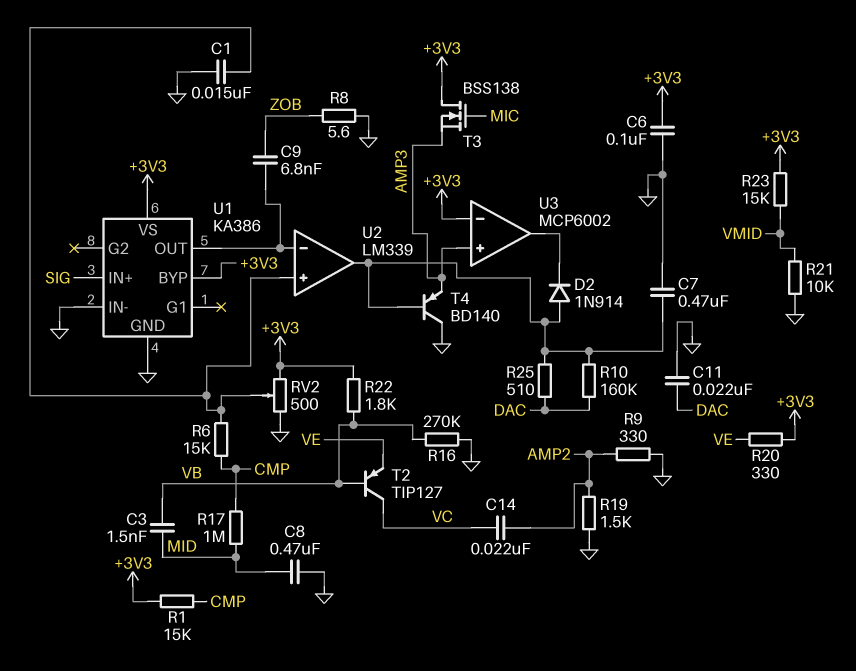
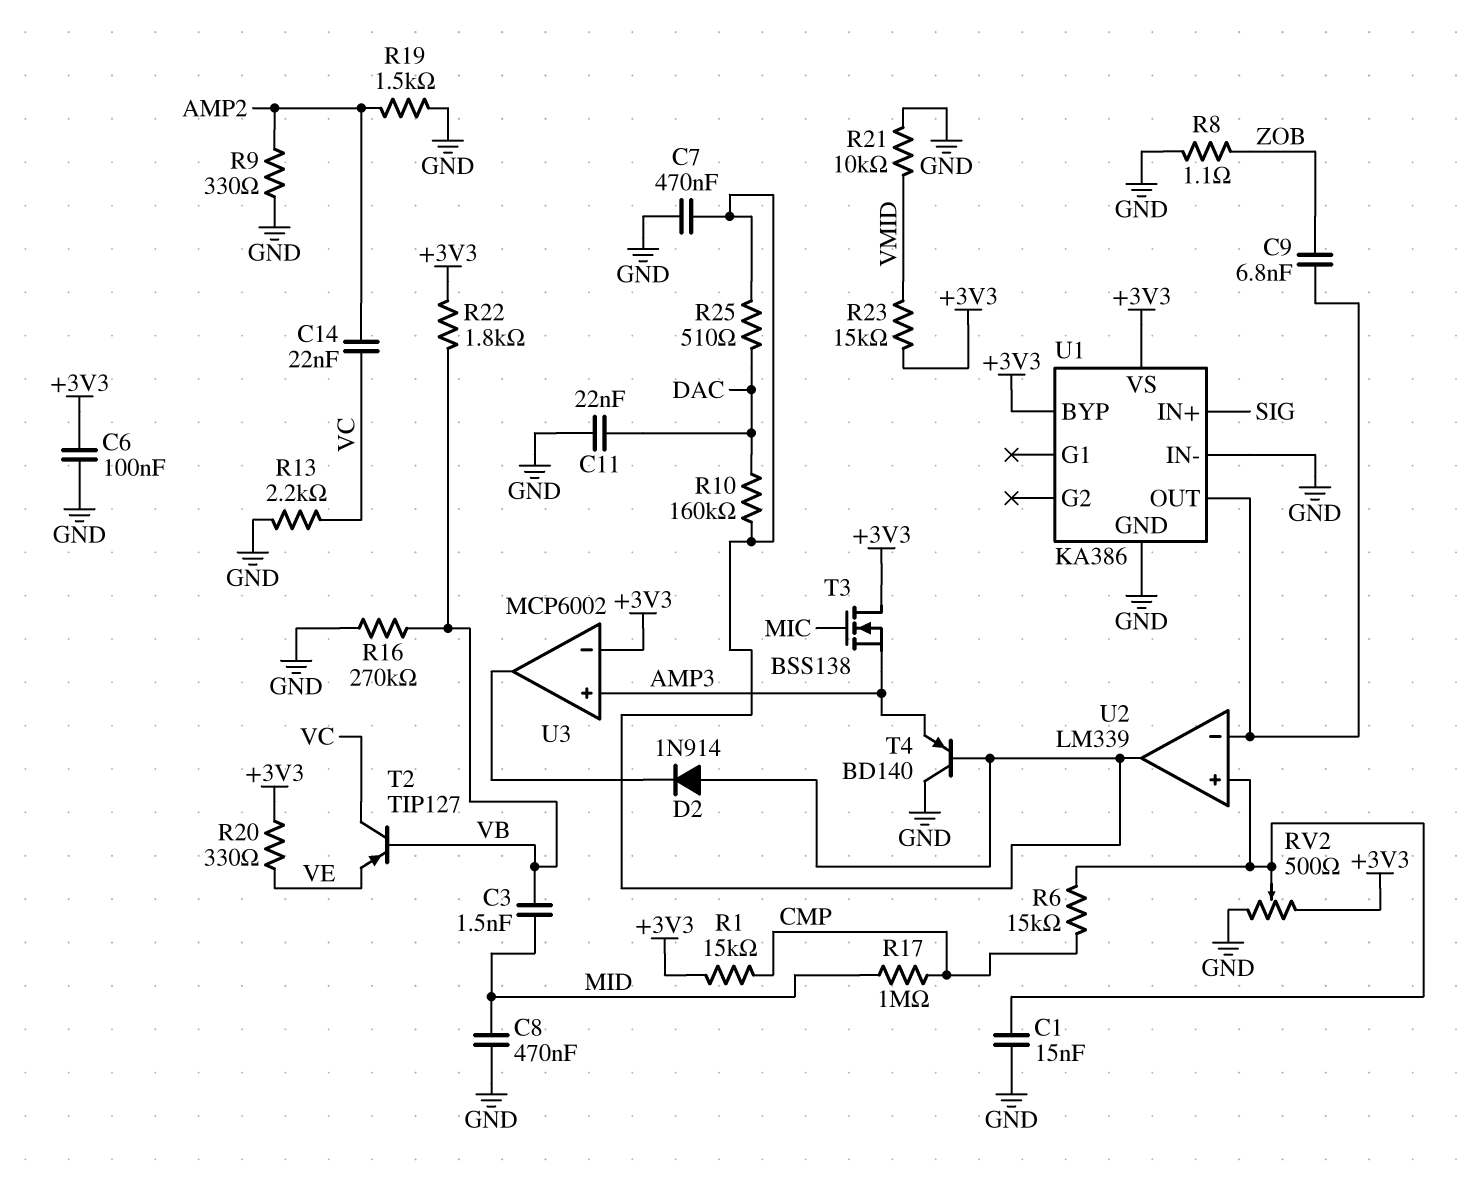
R8: 5.6 (GND, ZOB) -> 1.1 (GND, ZOB)
R13: none -> 2.2k (GND, VC)

